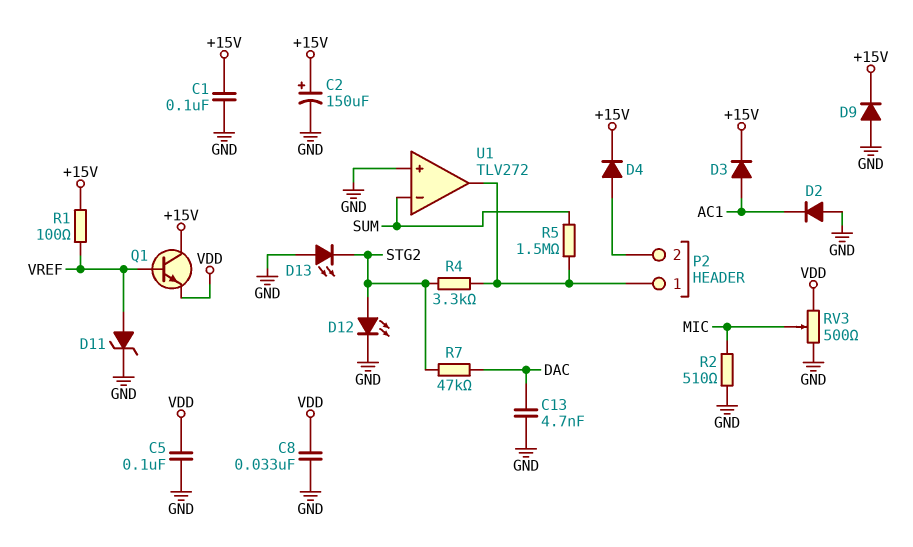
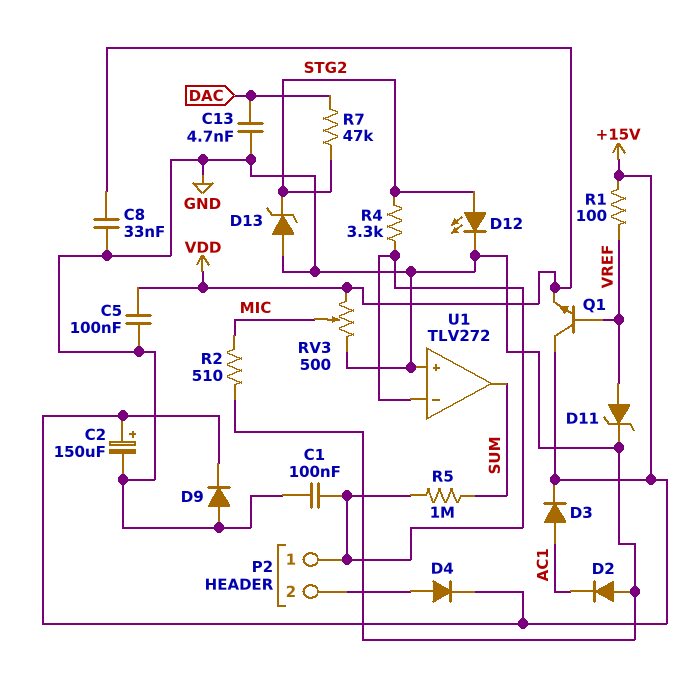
C1: 100nF (+15V, GND) -> 100nF (GND, P2/1)
D13: LED (A GND, K STG2) -> zener (A GND, K STG2)
R5: 1.5M (P2/1, SUM) -> 1M (P2/1, SUM)
U1 pin in-: SUM -> P2/1
U1 pin out: P2/1 -> SUM

